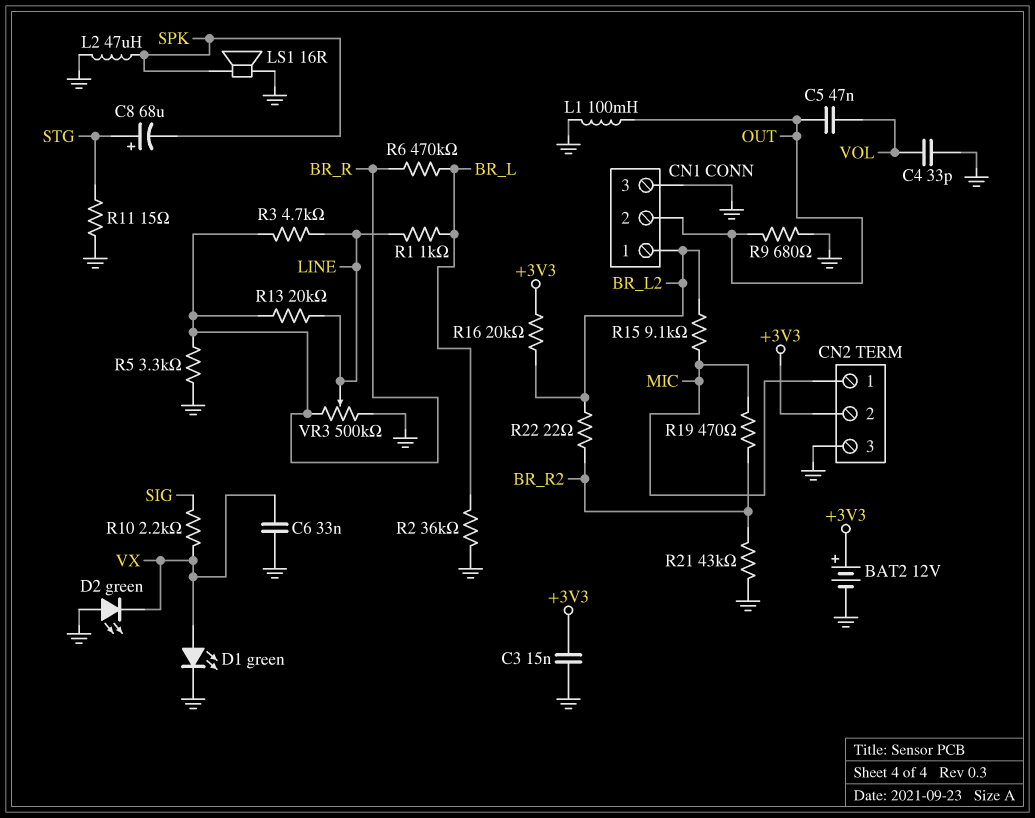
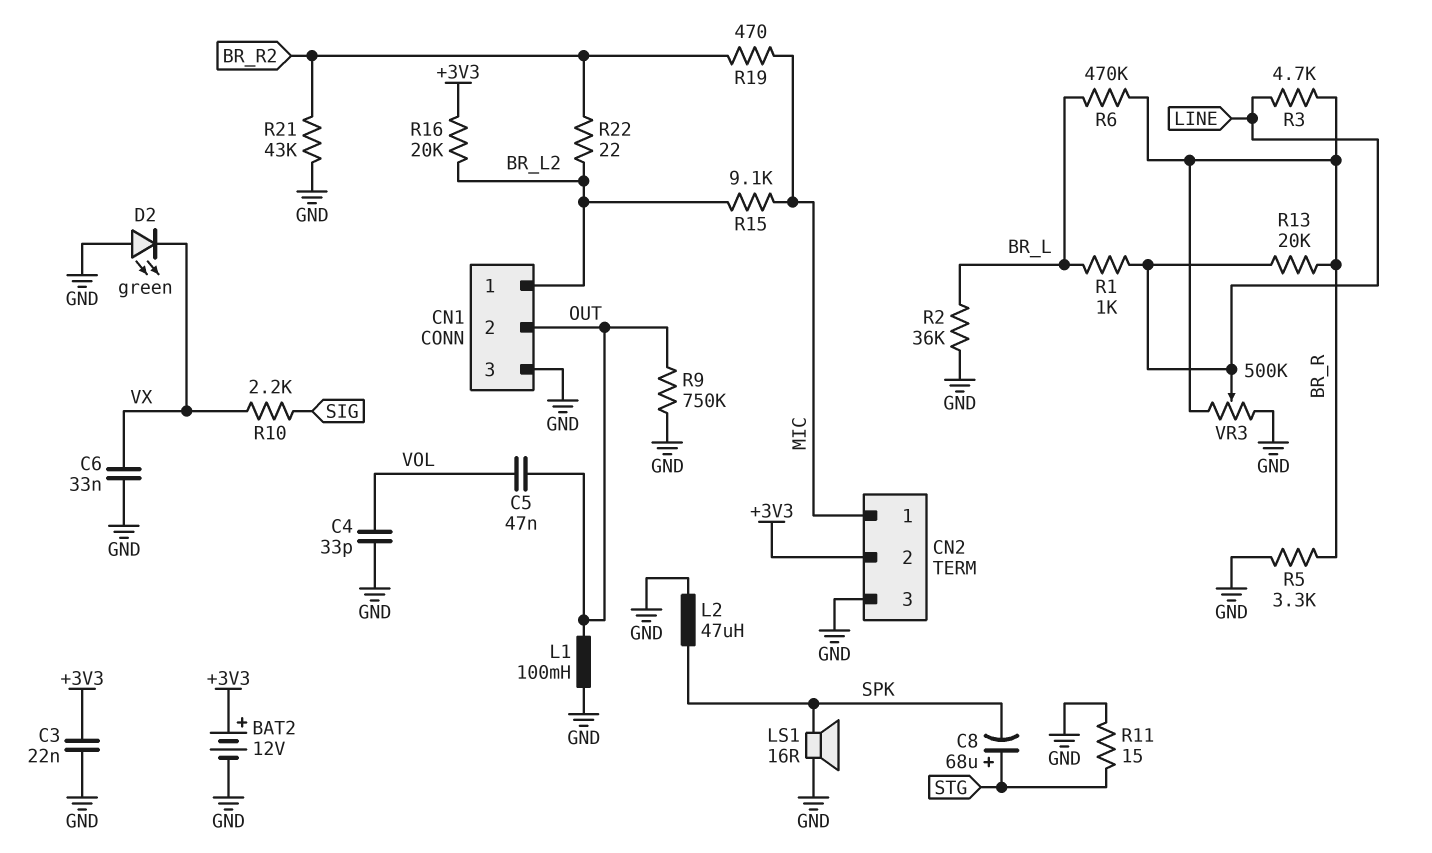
C3: 15nF (+3V3, GND) -> 22nF (+3V3, GND)
D1: LED green (A VX, K GND) -> none
R9: 680 (GND, OUT) -> 750k (GND, OUT)

